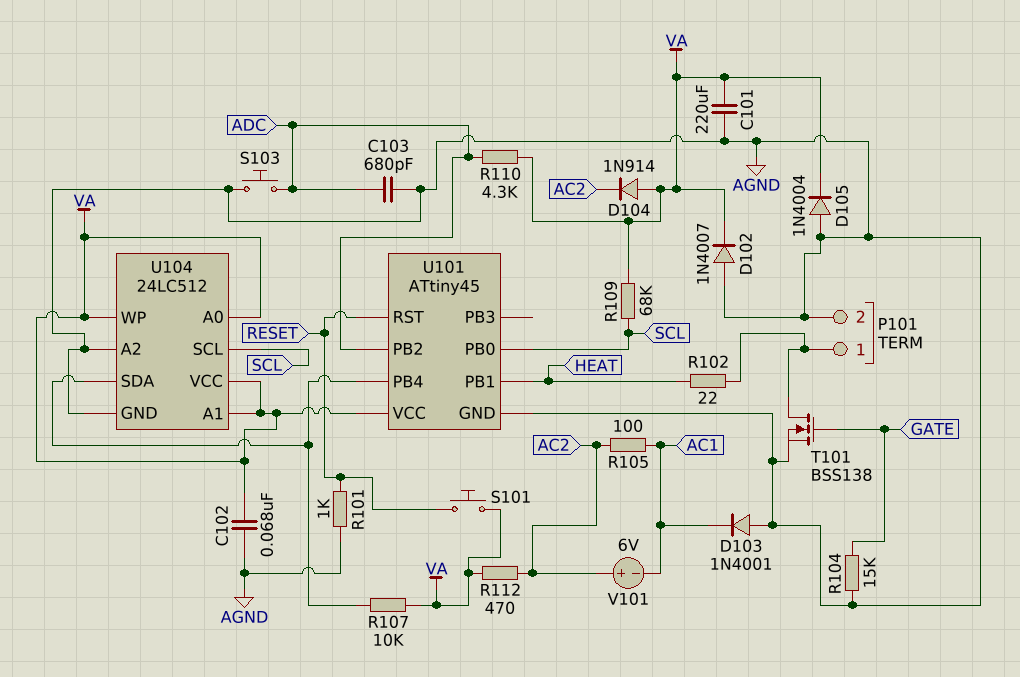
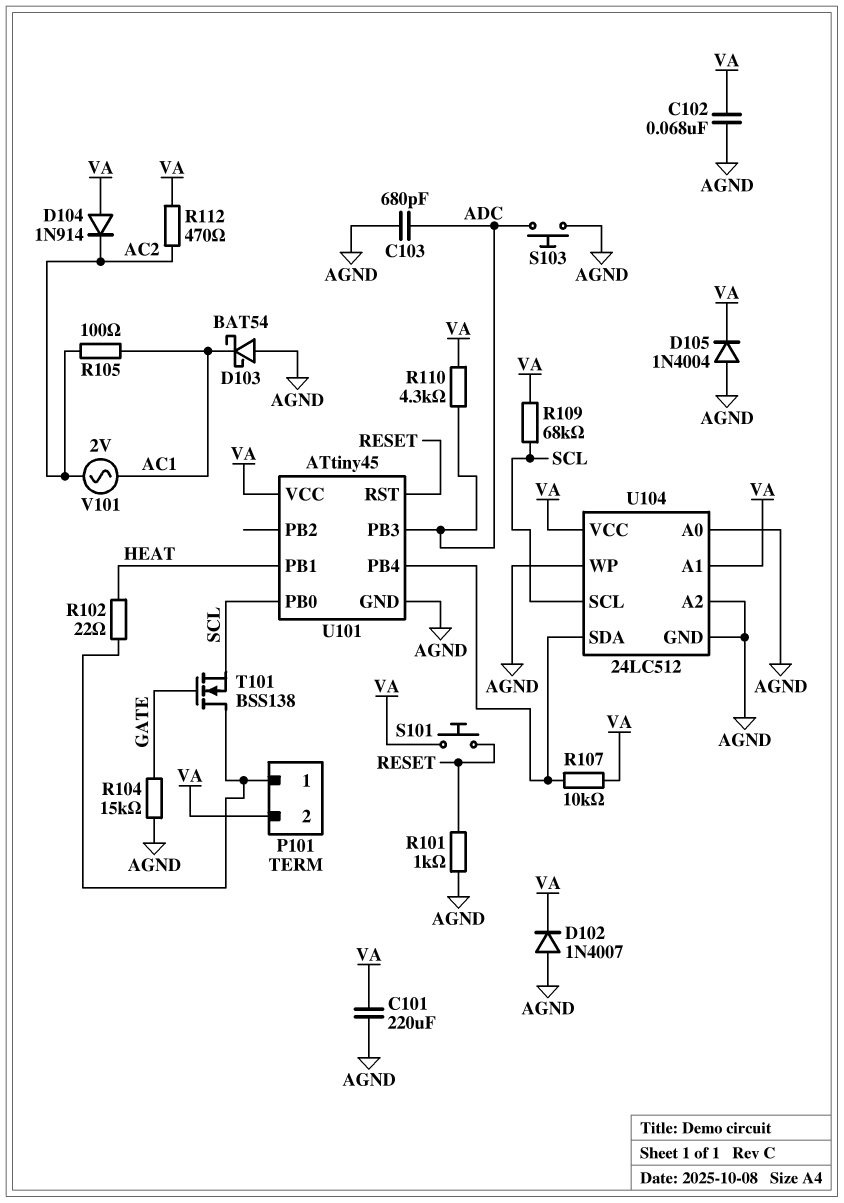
D103: diode 1N4001 (A AGND, K AC1) -> schottky BAT54 (A AGND, K AC1)
P101 pin 2: AGND -> VA
T101: NMOS BSS138 (G GATE, D P101/1, S AGND) -> NMOS BSS138 (G GATE, D P101/1, S SCL)
U101 pin PB2: ADC -> none
U101 pin PB3: none -> ADC
U104 pin A0: VA -> AGND
U104 pin WP: VA -> AGND
V101: 6V (plus AC2, minus AC1) -> AC 2V (AC1, AC2)

